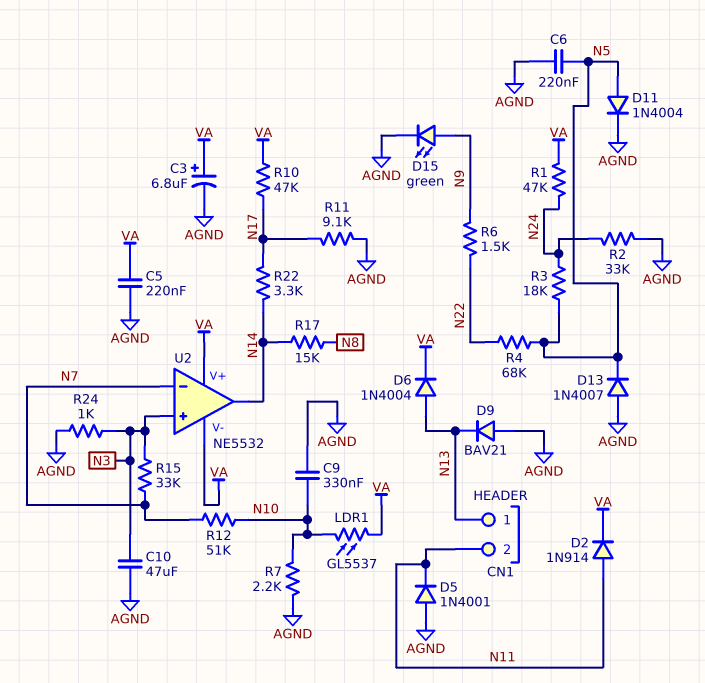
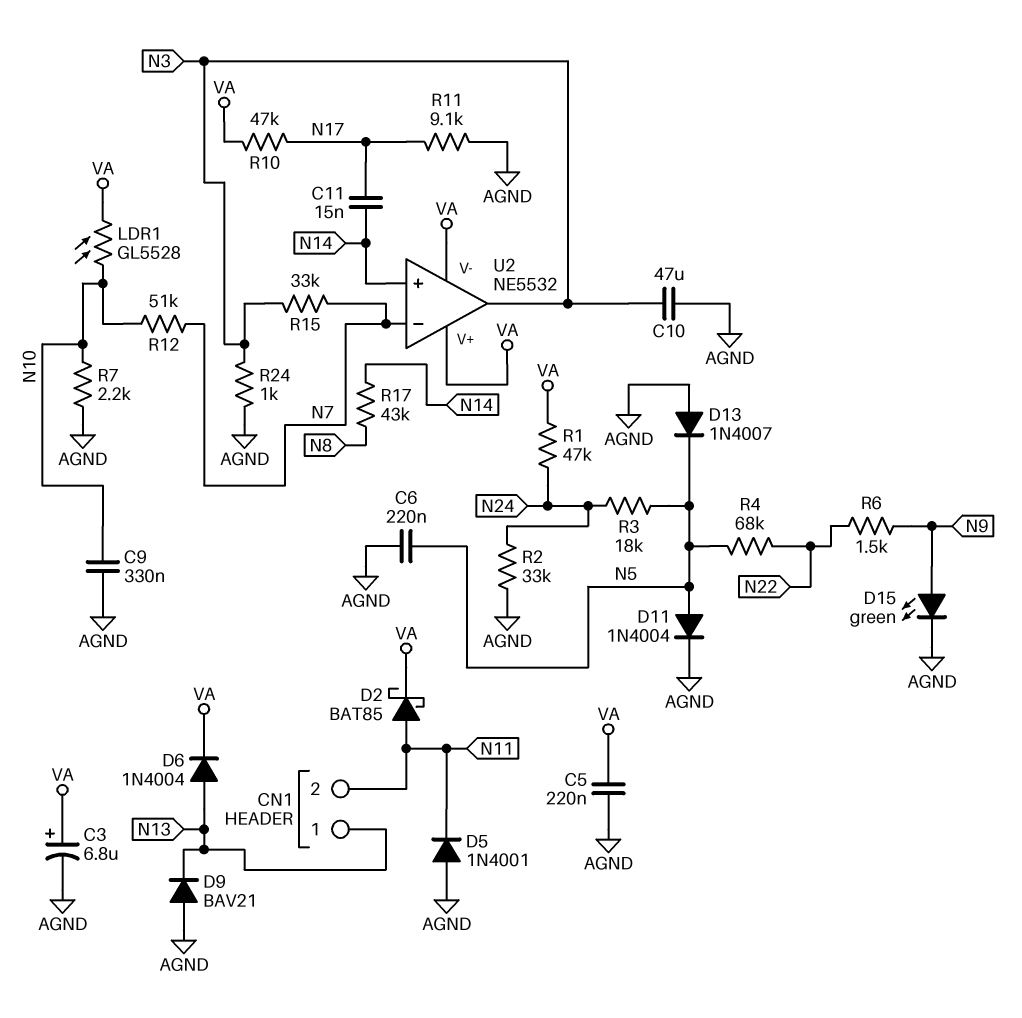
C11: none -> 15nF (N14, N17)
D2: diode 1N914 (A N11, K VA) -> schottky BAT85 (A N11, K VA)
LDR1: GL5537 (N10, VA) -> GL5528 (N10, VA)
R17: 15k (N8, N14) -> 43k (N8, N14)
R22: 3.3k (N14, N17) -> none
U2 pin in+: N3 -> N14
U2 pin out: N14 -> N3

